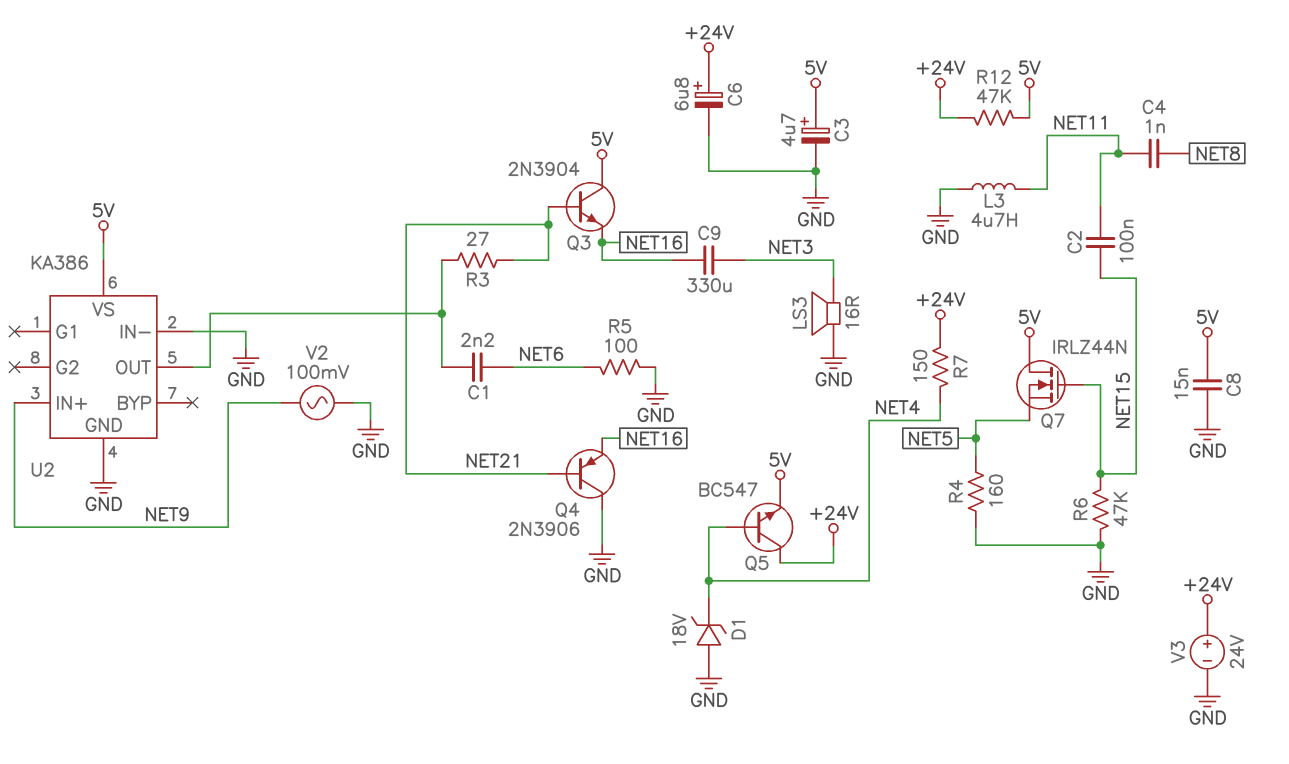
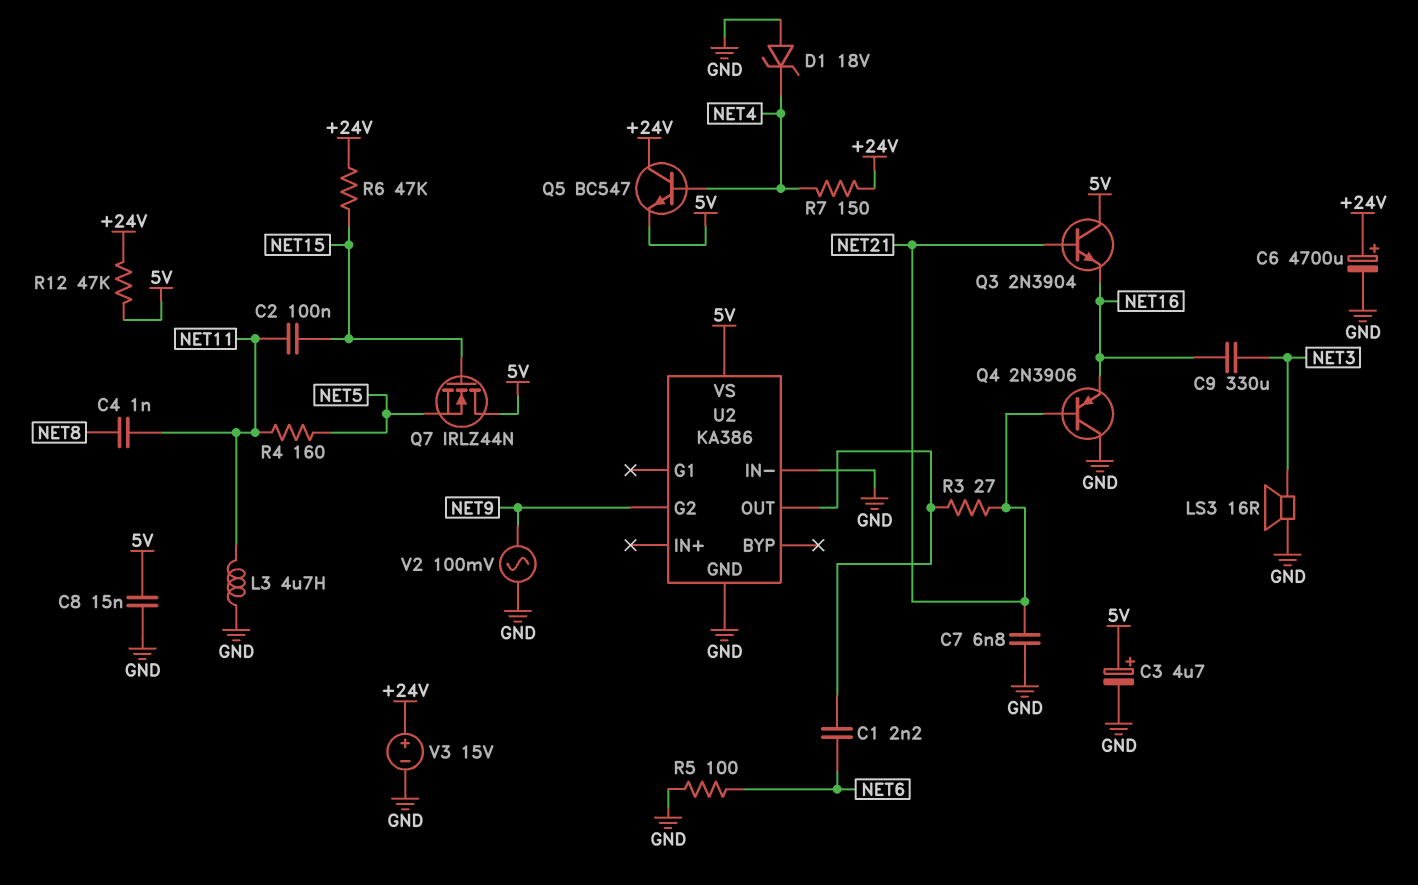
C6: 6.8uF (plus +24V, minus GND) -> 4700uF (plus +24V, minus GND)
C7: none -> 6.8nF (GND, NET21)
R4: 160 (GND, NET5) -> 160 (NET5, NET11)
R6: 47k (GND, NET15) -> 47k (+24V, NET15)
U2 pin G2: none -> NET9
U2 pin IN+: NET9 -> none
V3: 24V (plus +24V, minus GND) -> 15V (plus +24V, minus GND)

